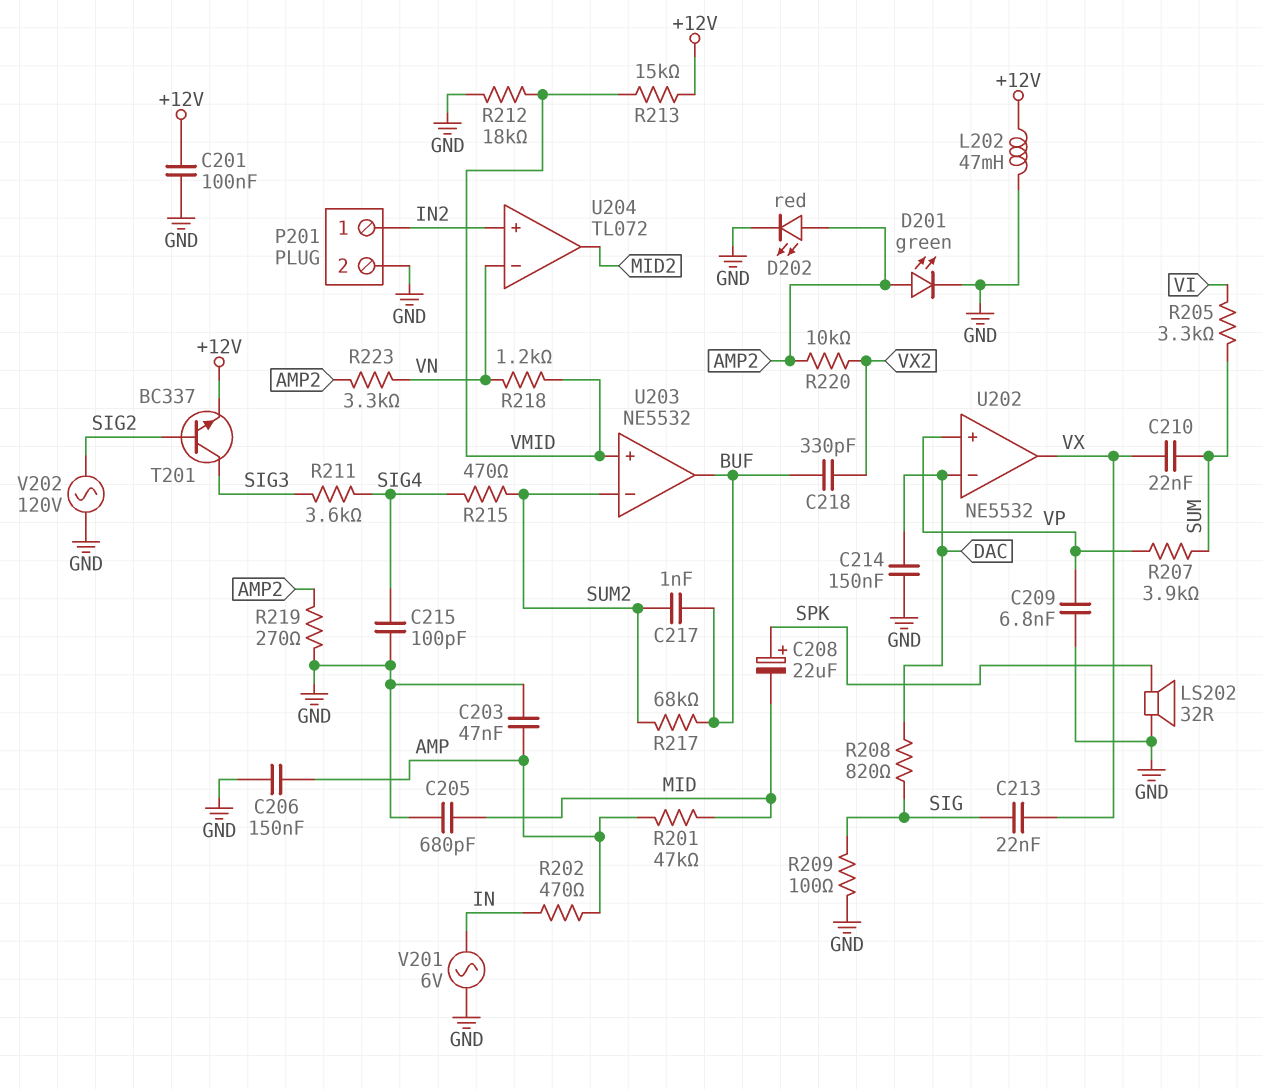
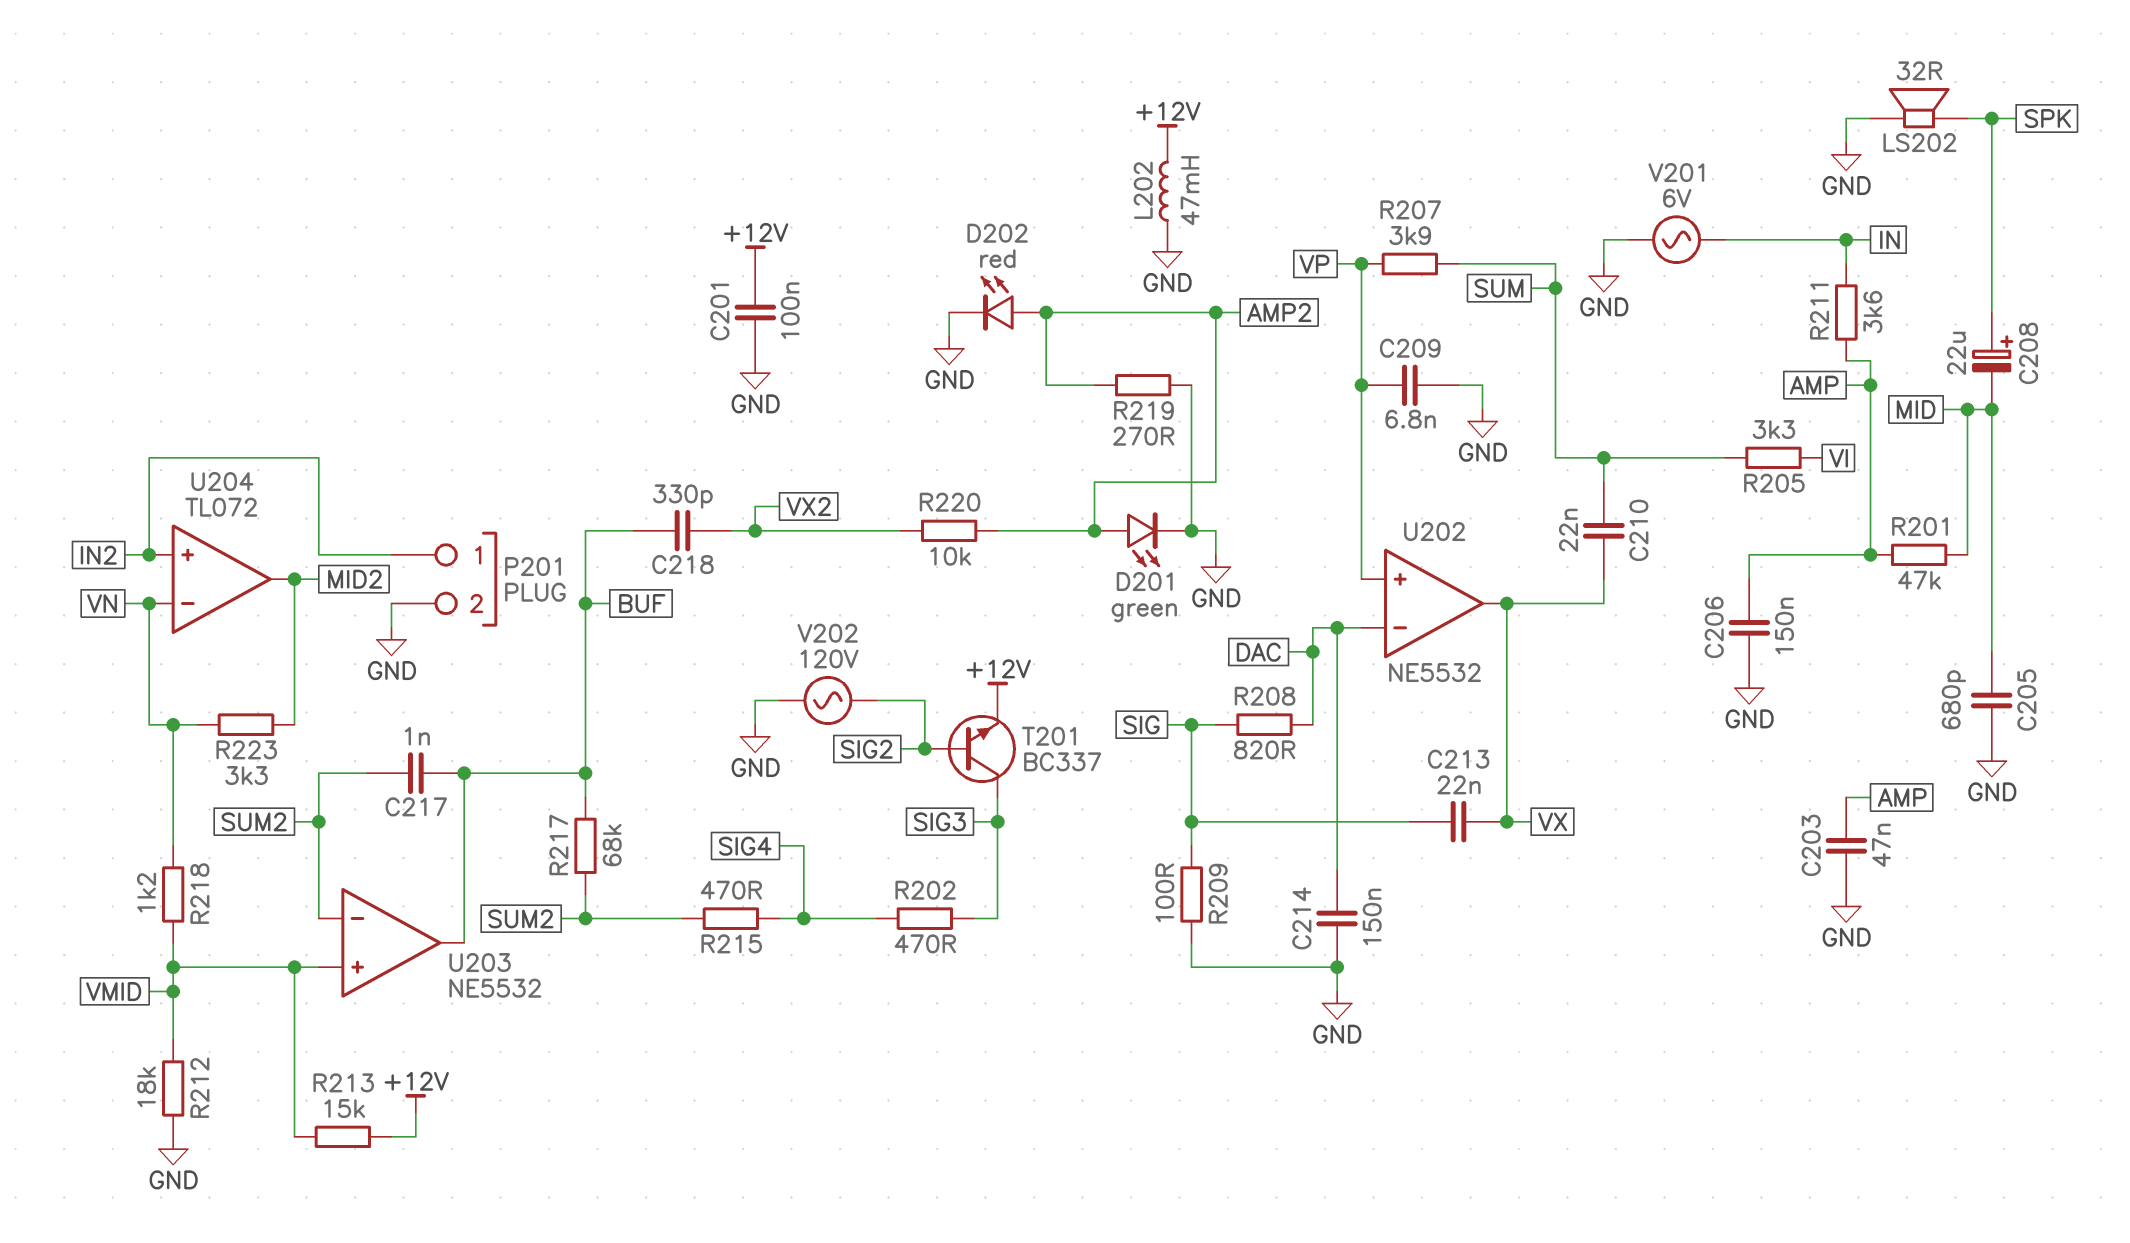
C215: 100pF (GND, SIG4) -> none
R202: 470 (AMP, IN) -> 470 (SIG3, SIG4)
R211: 3.6k (SIG3, SIG4) -> 3.6k (AMP, IN)
R223: 3.3k (AMP2, VN) -> 3.3k (MID2, VN)

